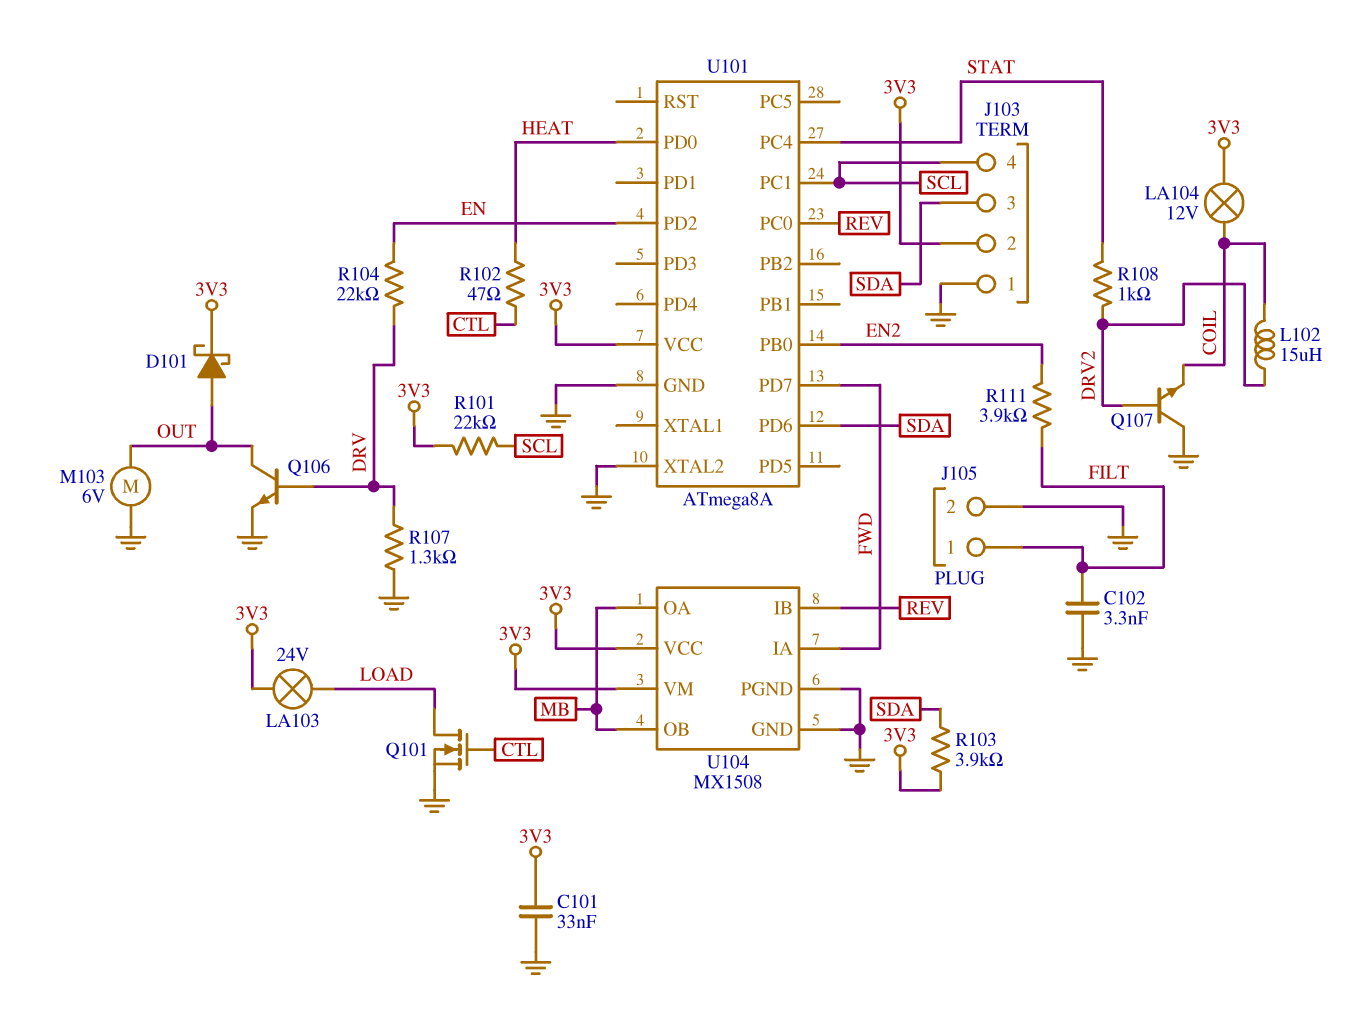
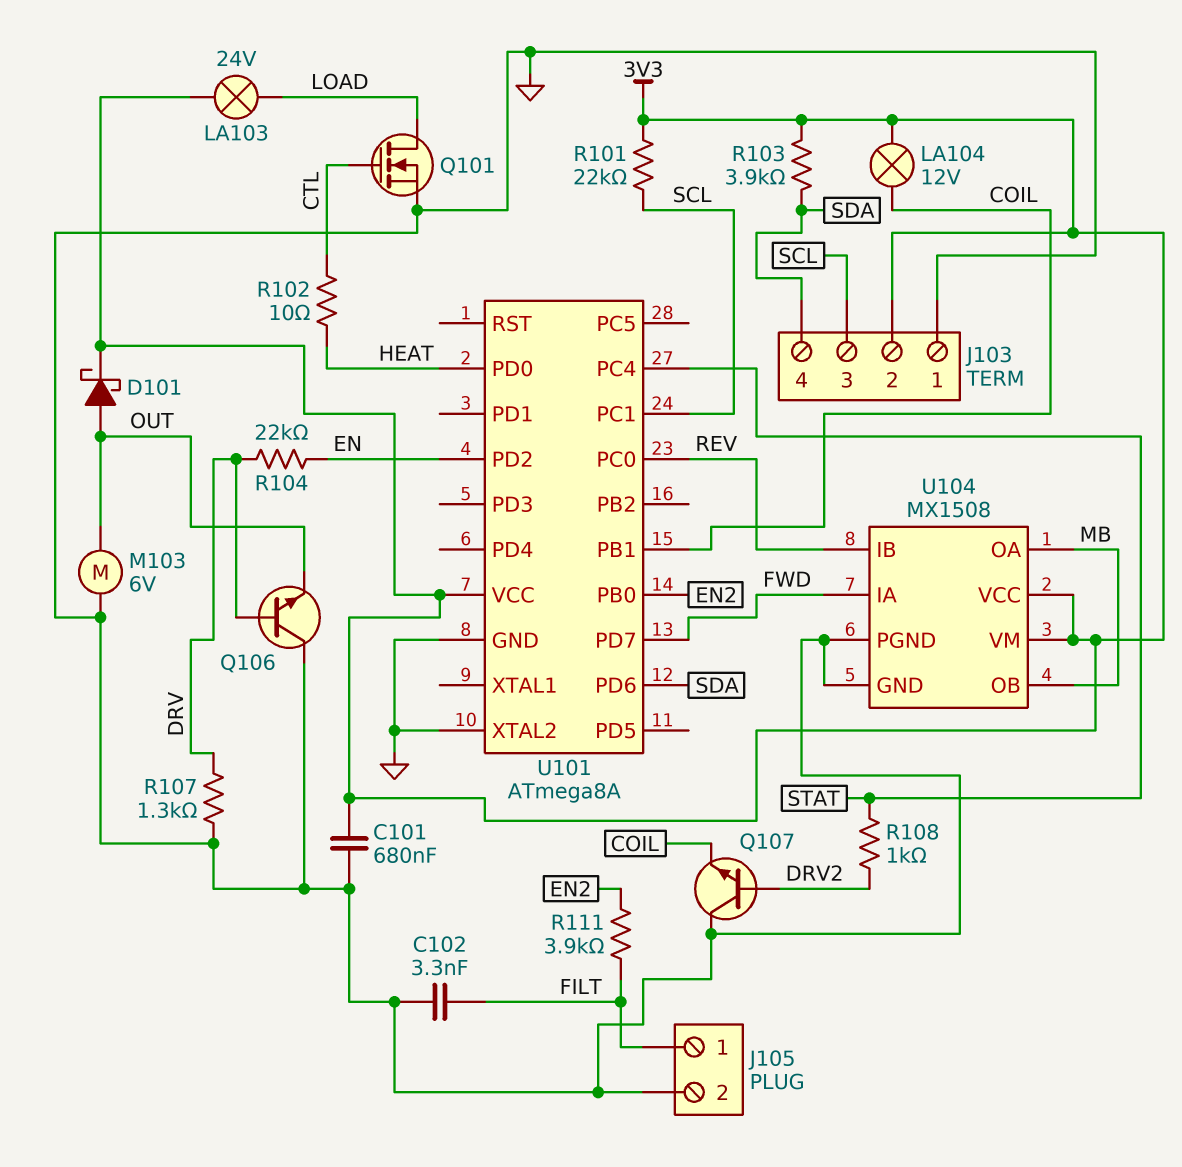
C101: 33nF (3V3, GND) -> 680nF (3V3, GND)
J103 pin 3: SDA -> SCL
J103 pin 4: SCL -> SDA
L102: 15uH (COIL, DRV2) -> none
Q106: NPN (B DRV, C OUT, E GND) -> NPN (B DRV, C GND, E OUT)
R102: 47 (CTL, HEAT) -> 10 (CTL, HEAT)
U101 pin PB1: none -> COIL

